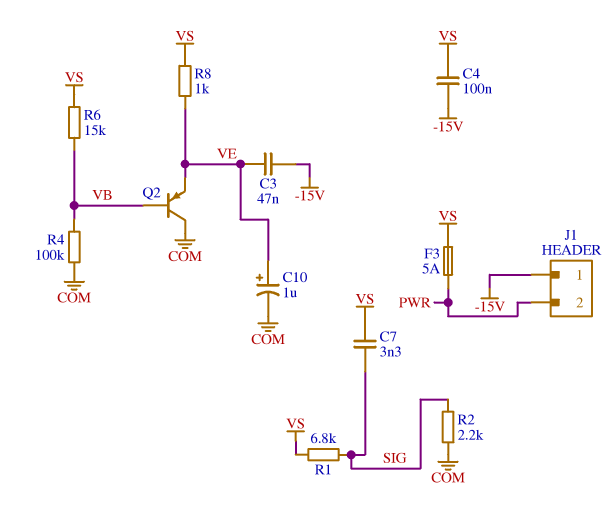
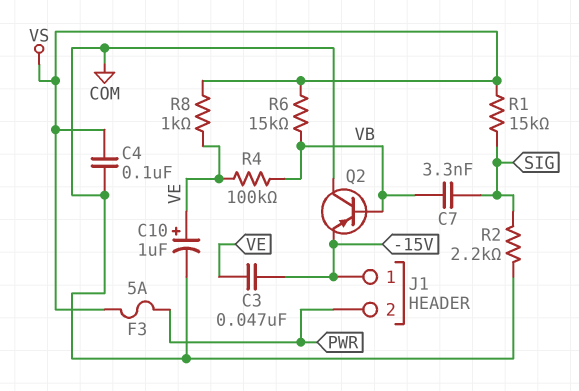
C4: 100nF (-15V, VS) -> 100nF (COM, VS)
C7: 3.3nF (SIG, VS) -> 3.3nF (SIG, VB)
Q2: PNP (B VB, C COM, E VE) -> PNP (B VB, C COM, E -15V)
R1: 6.8k (SIG, VS) -> 15k (SIG, VS)
R4: 100k (COM, VB) -> 100k (VB, VE)

